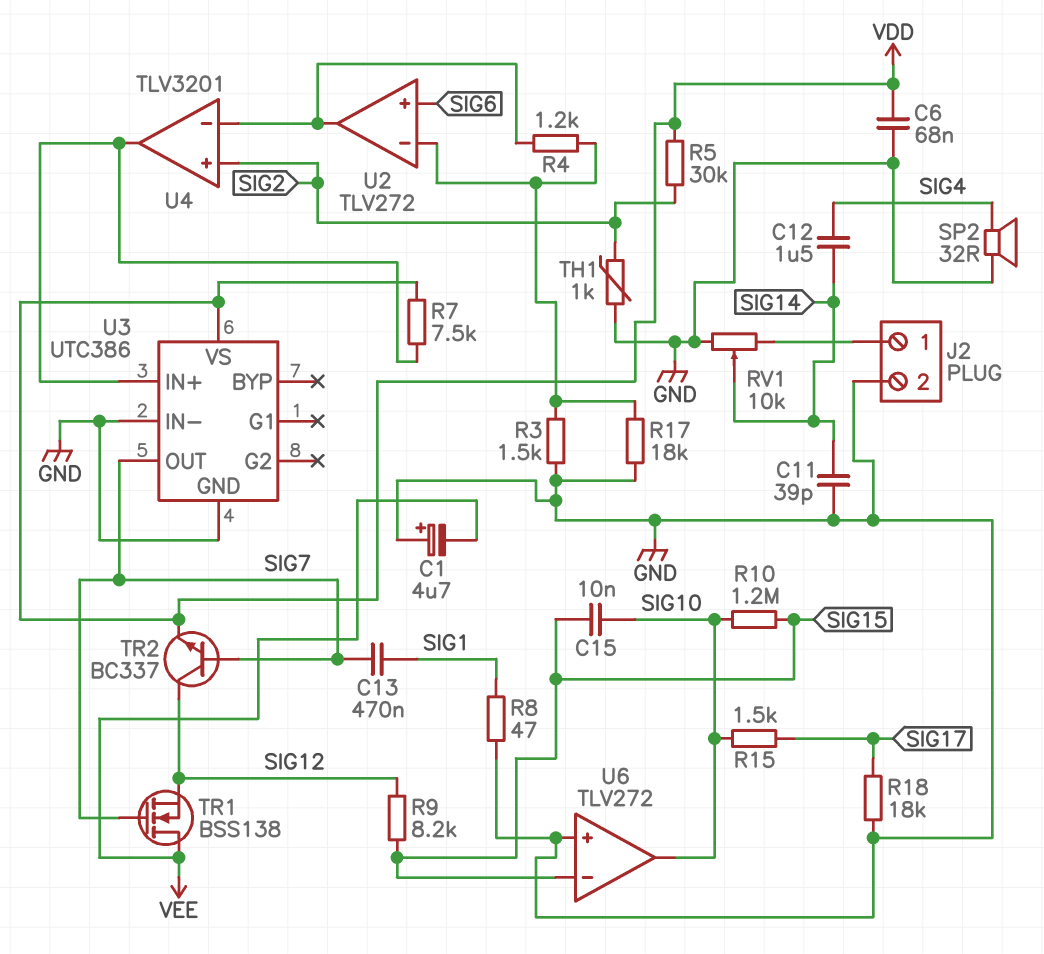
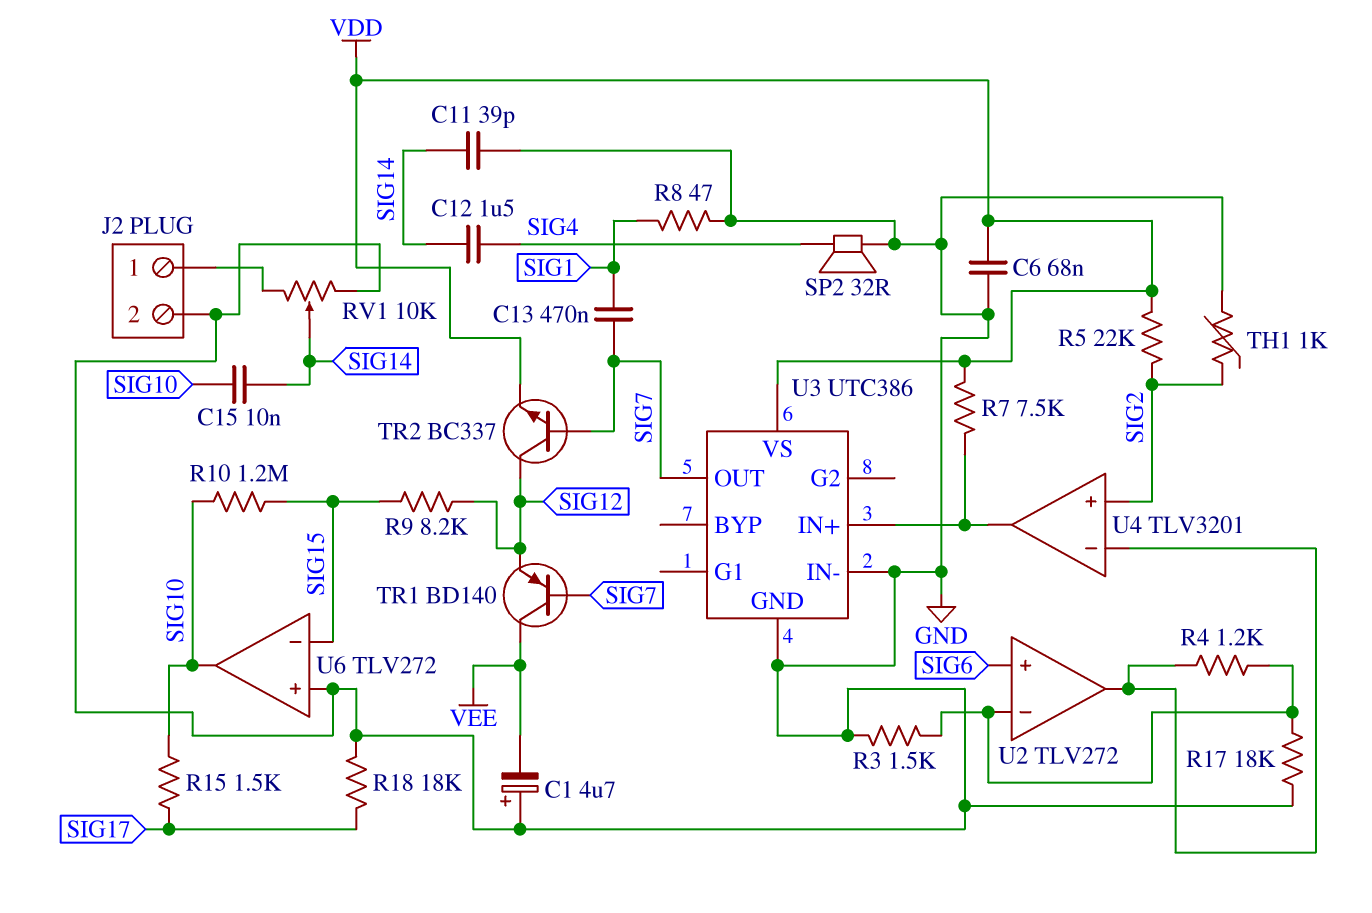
C15: 10nF (SIG10, SIG15) -> 10nF (SIG10, SIG14)
R5: 30k (SIG2, VDD) -> 22k (SIG2, VDD)
TR1: NMOS BSS138 (G SIG7, D VEE, S SIG12) -> PNP BD140 (B SIG7, C VEE, E SIG12)

